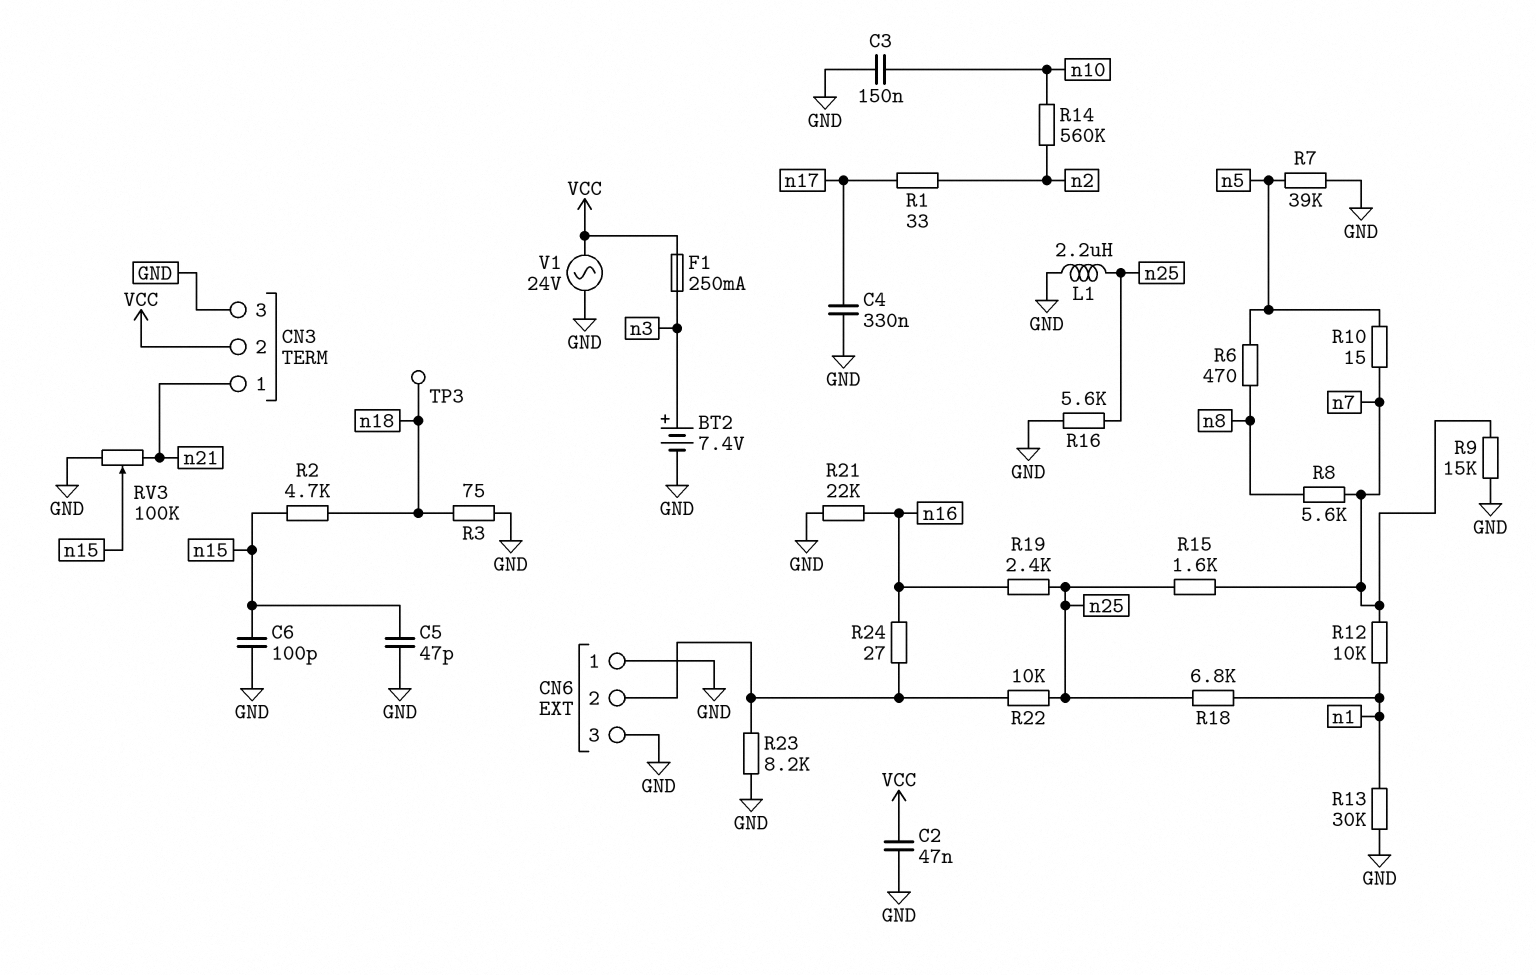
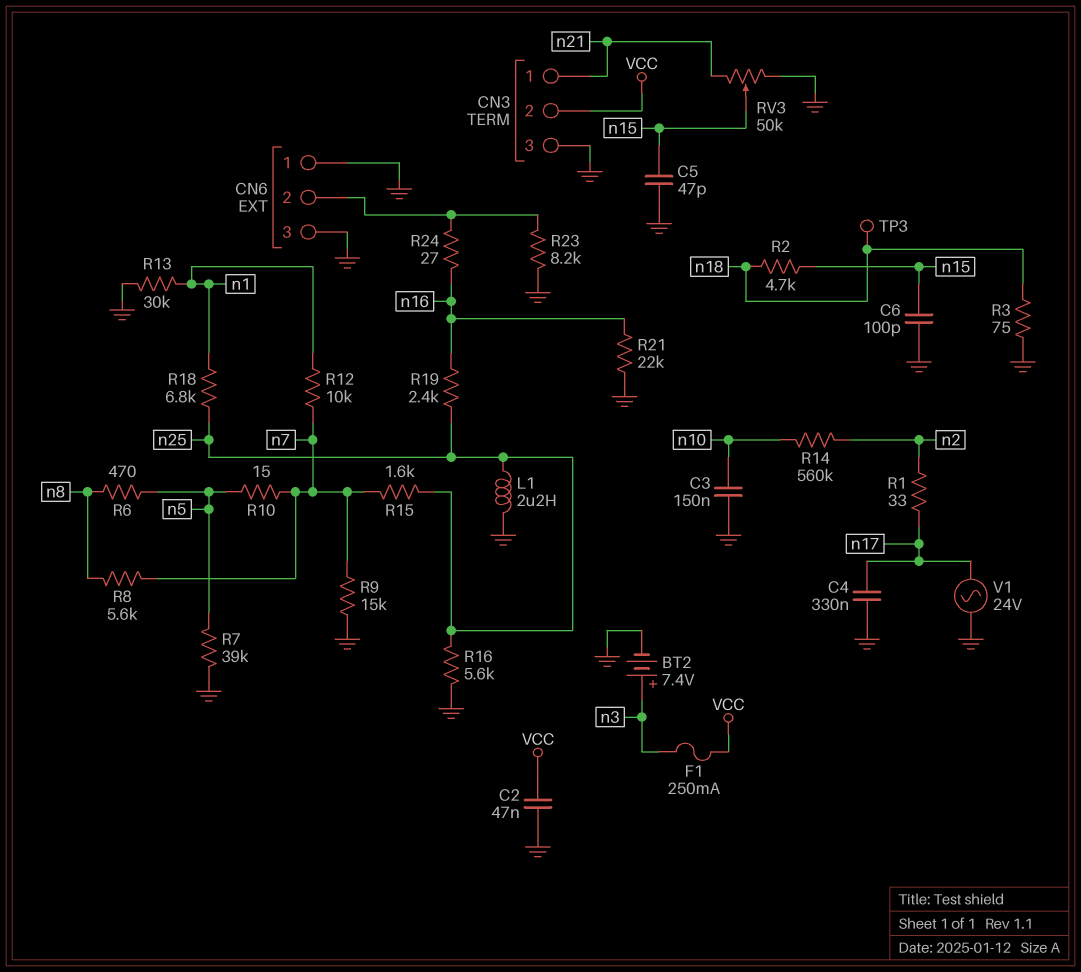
R22: 10k (CN6/2, n25) -> none
RV3: 100k (GND, n21, wiper n15) -> 50k (GND, n21, wiper n15)
V1: AC 24V (GND, VCC) -> AC 24V (GND, n17)

